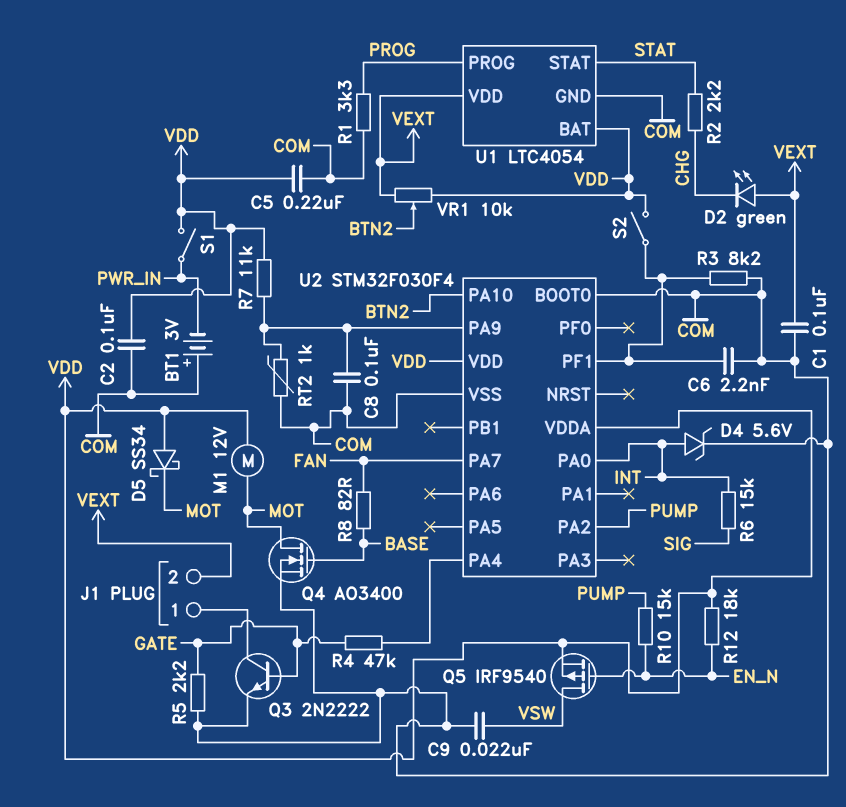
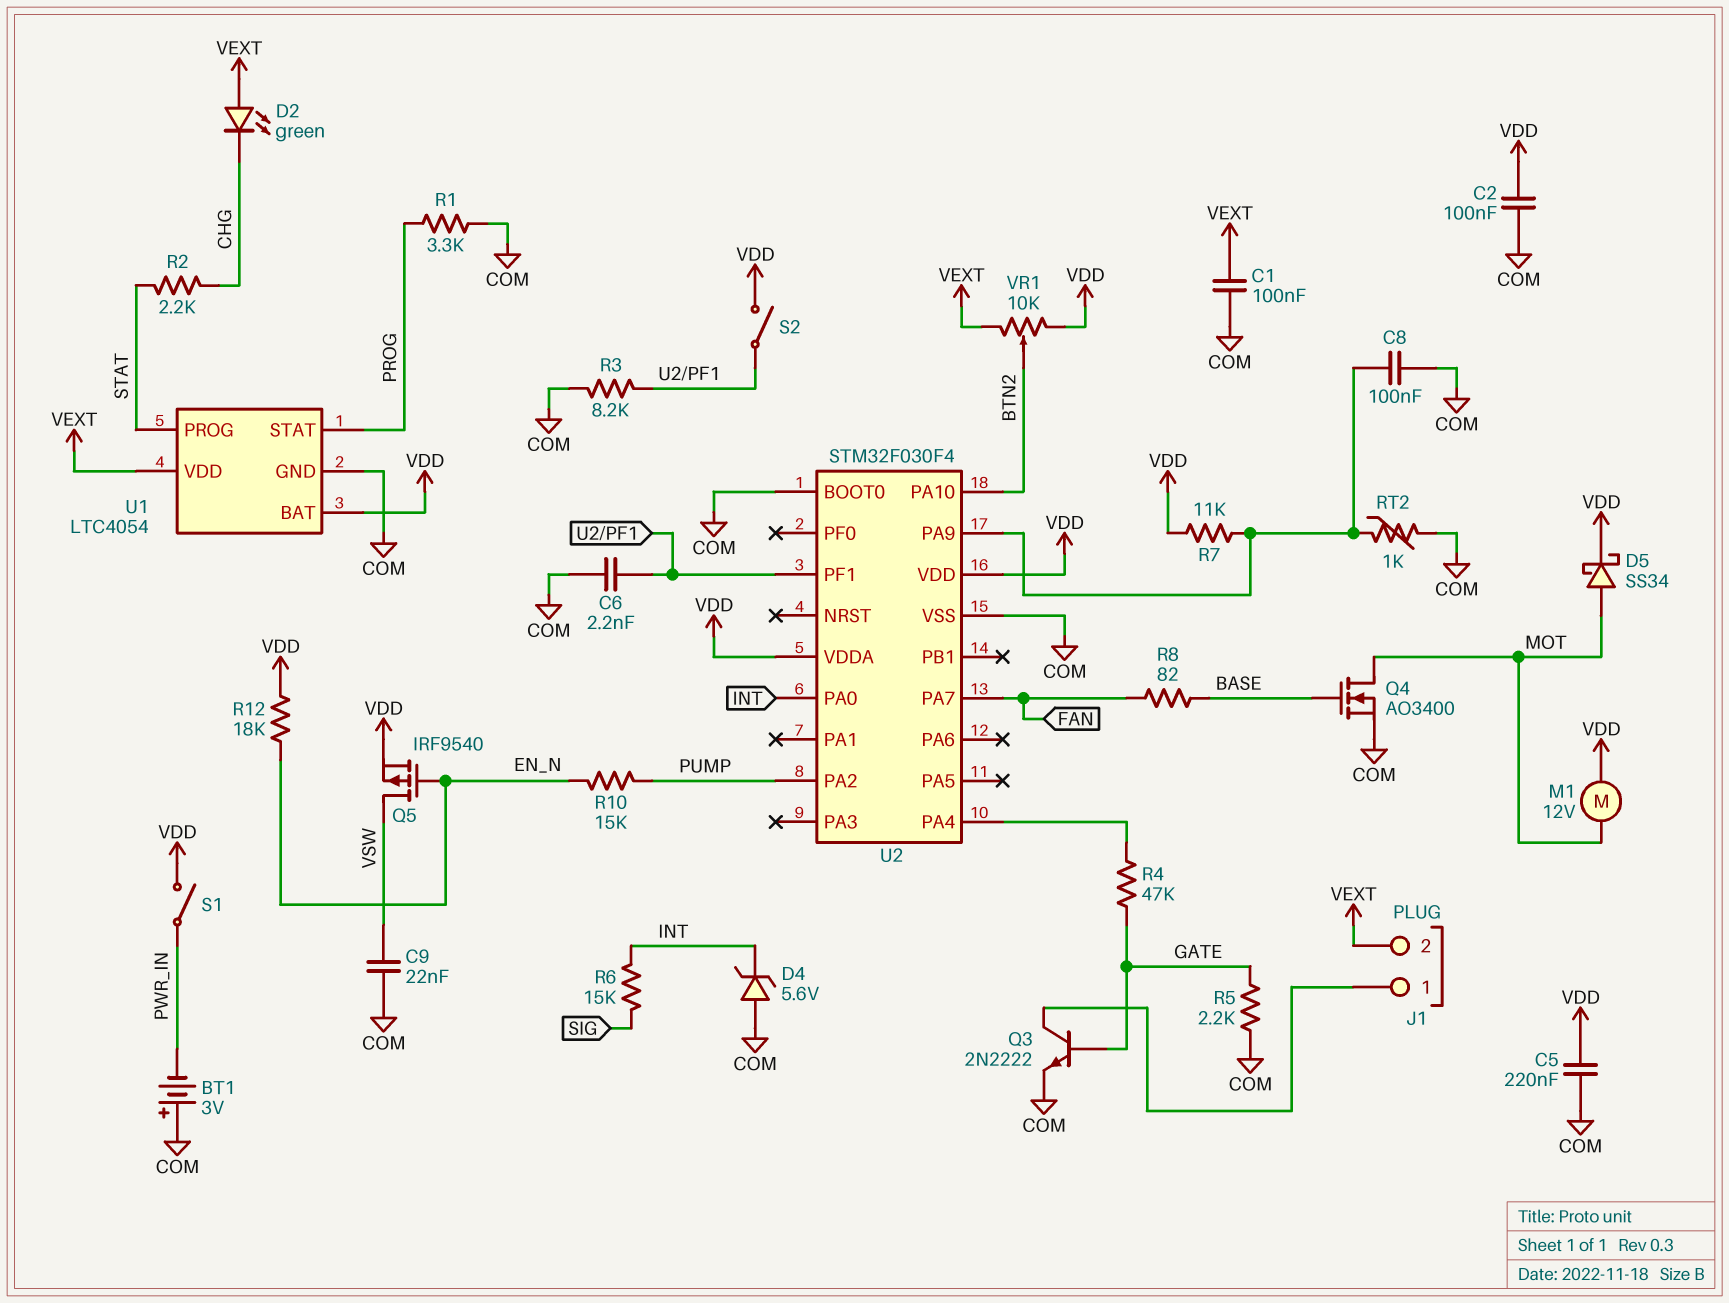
D4: zener 5.6V (A INT, K COM) -> zener 5.6V (A COM, K INT)
D5: schottky SS34 (A VDD, K MOT) -> schottky SS34 (A MOT, K VDD)
U1 pin PROG: PROG -> STAT
U1 pin STAT: STAT -> PROG

